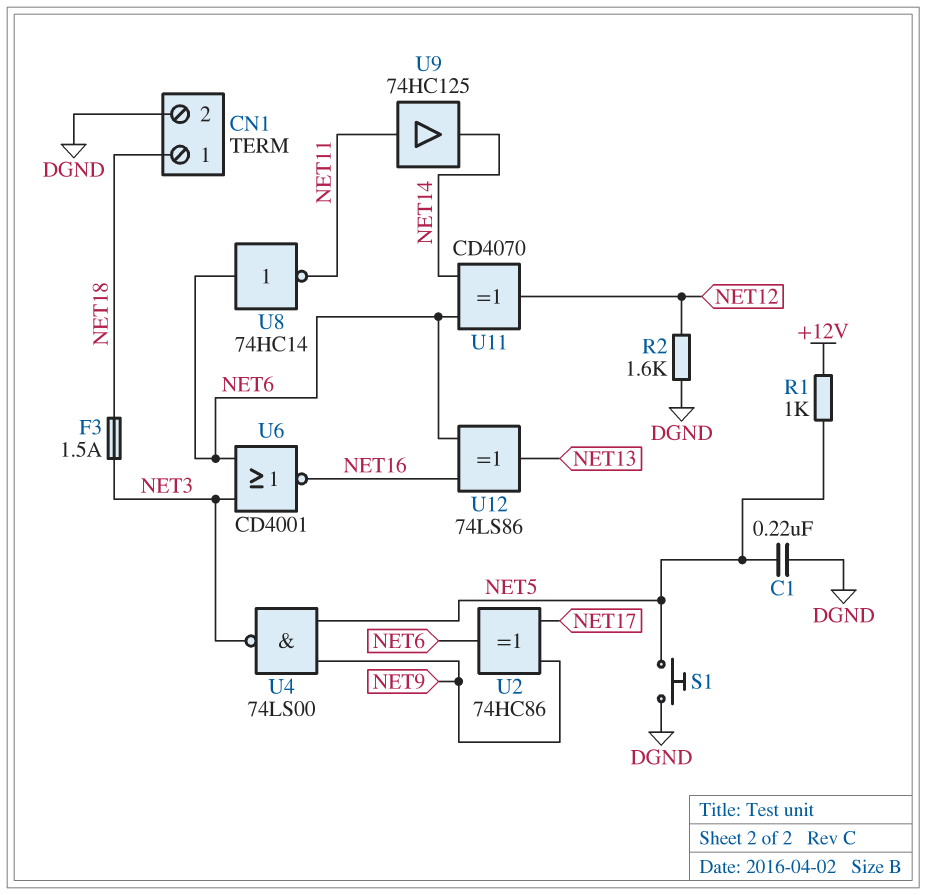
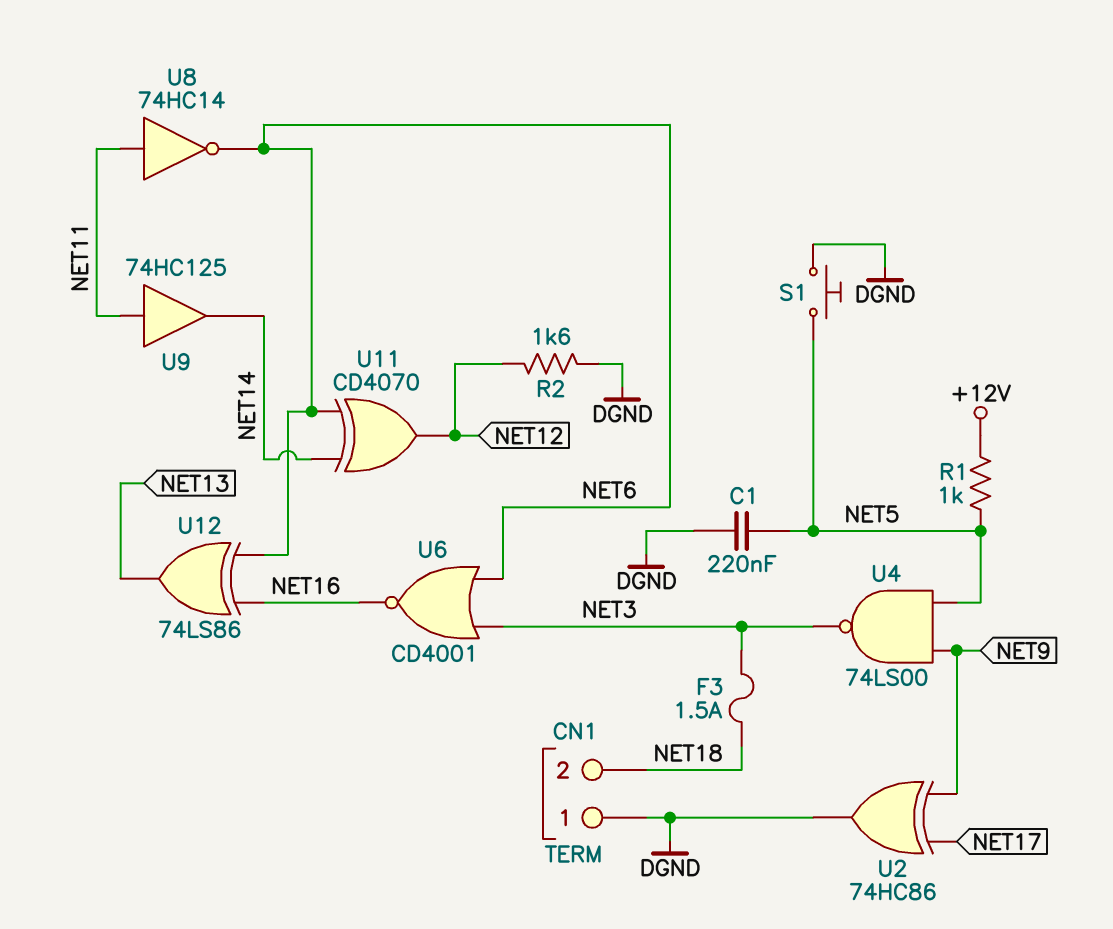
CN1 pin 1: NET18 -> DGND
CN1 pin 2: DGND -> NET18
U2: XOR 74HC86 (in NET9, in NET17, out NET6) -> XOR 74HC86 (in NET9, in NET17, out DGND)
U8: NOT 74HC14 (in NET6, out NET11) -> NOT 74HC14 (in NET11, out NET6)

